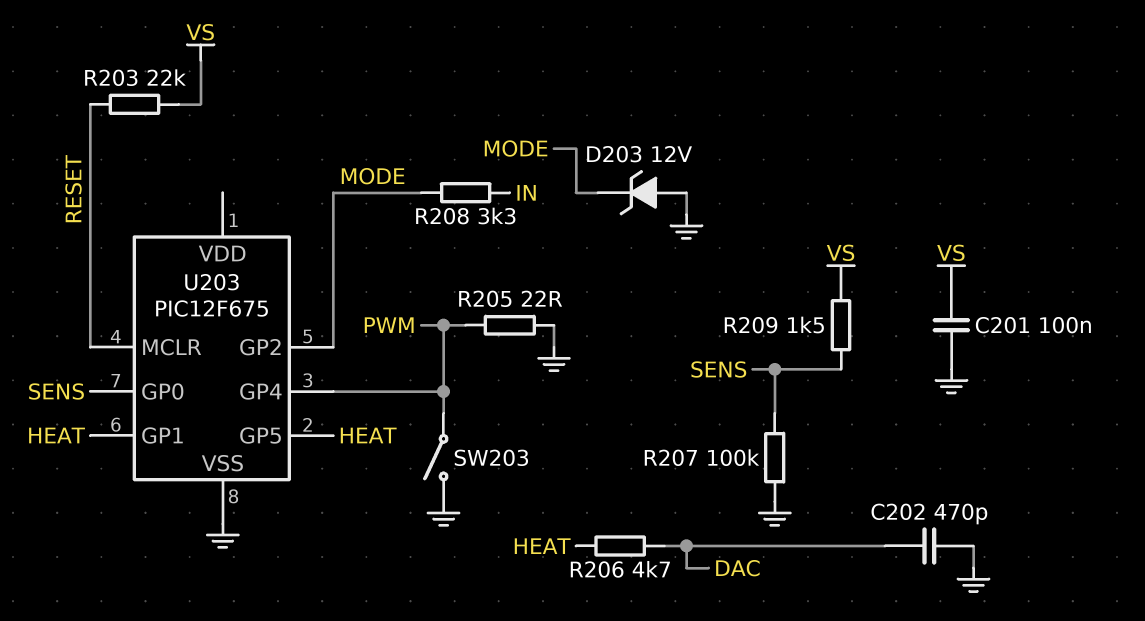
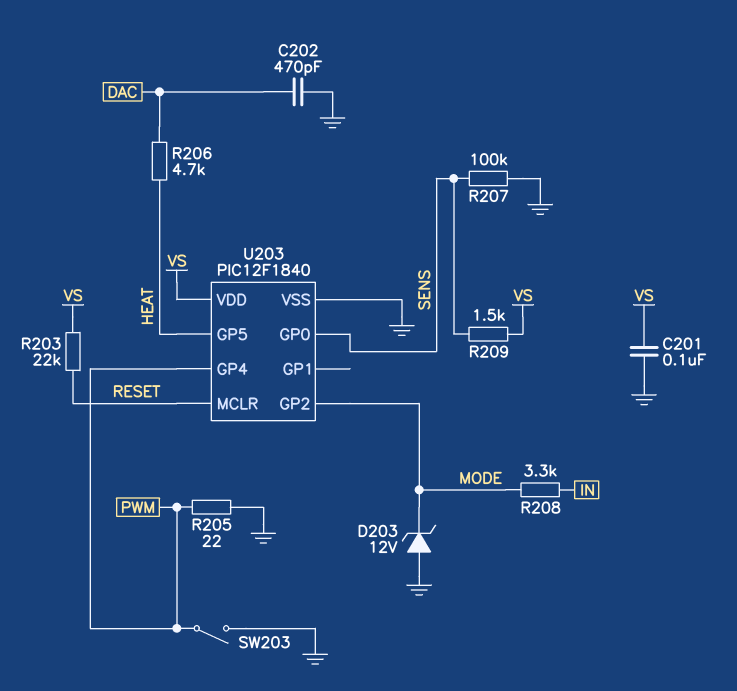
U203: PIC12F675 -> PIC12F1840
U203 pin GP1: HEAT -> none
U203 pin VDD: none -> VS

